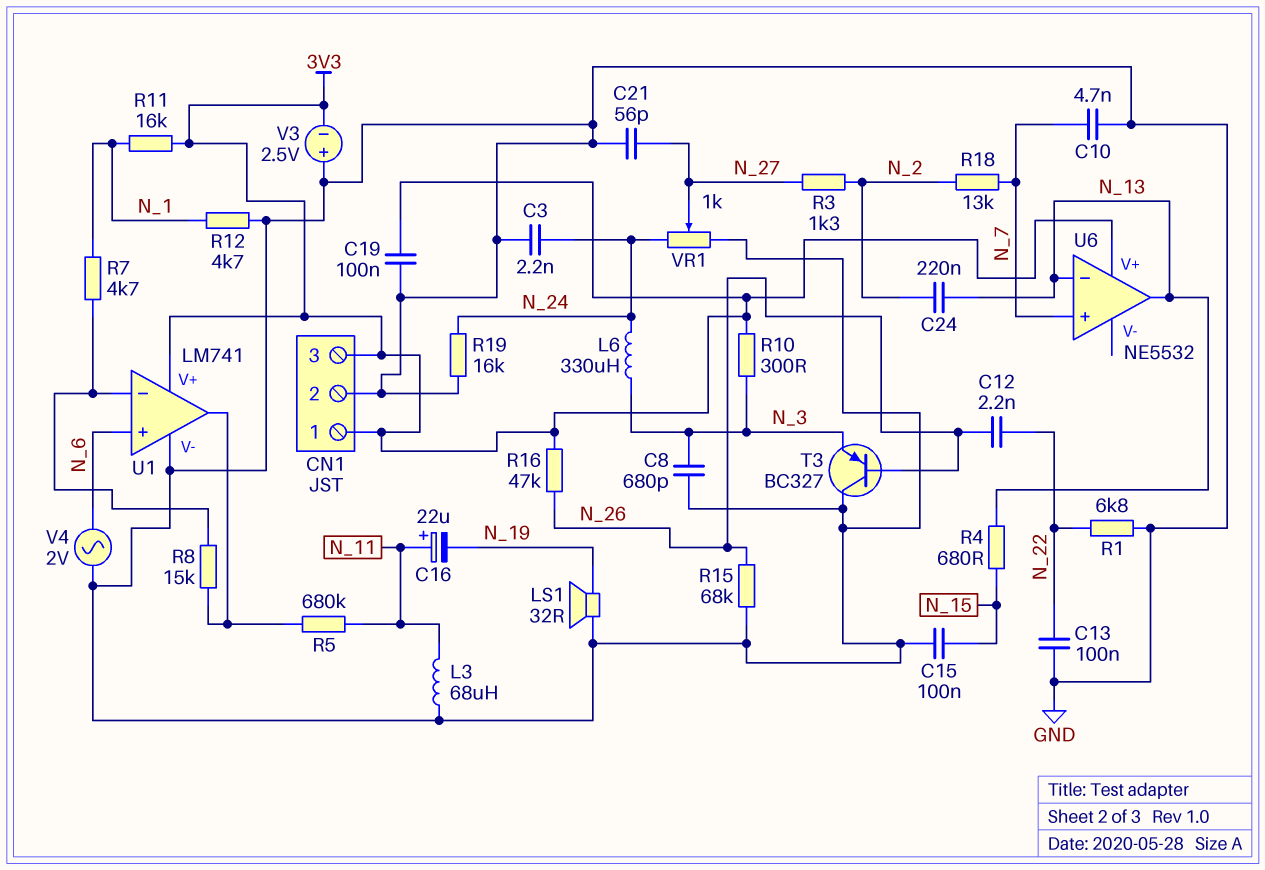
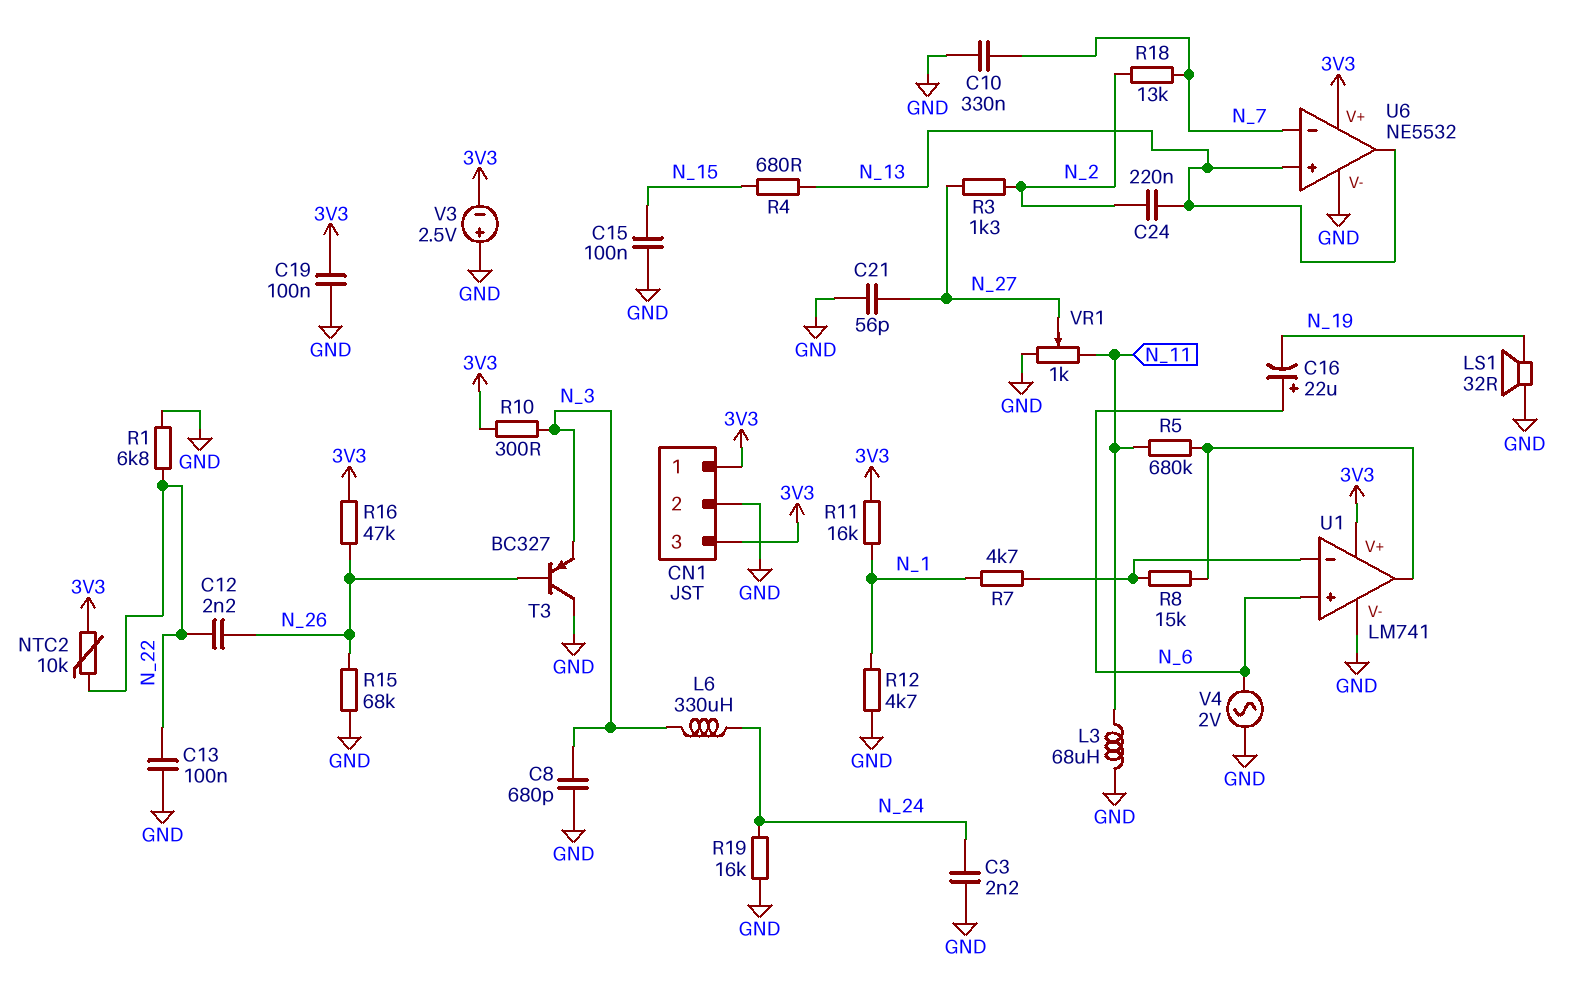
C10: 4.7nF (GND, N_7) -> 330nF (GND, N_7)
C16: 22uF (plus N_11, minus N_19) -> 22uF (plus N_6, minus N_19)
NTC2: none -> 10k (3V3, N_22)
U6 pin V-: none -> GND
U6 pin in+: N_7 -> N_13
U6 pin in-: N_13 -> N_7
VR1: 1k (GND, N_24, wiper N_27) -> 1k (GND, N_11, wiper N_27)

